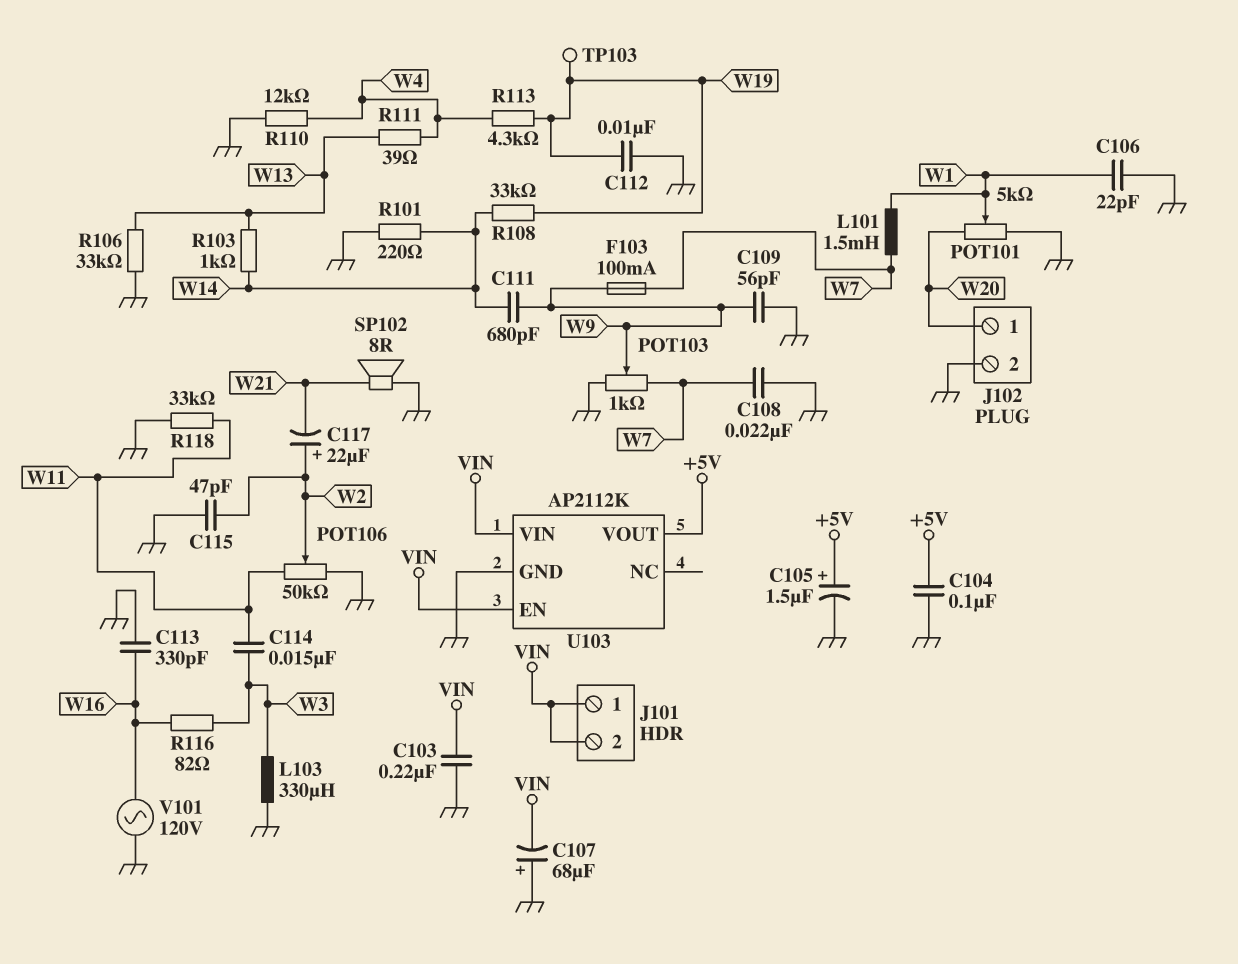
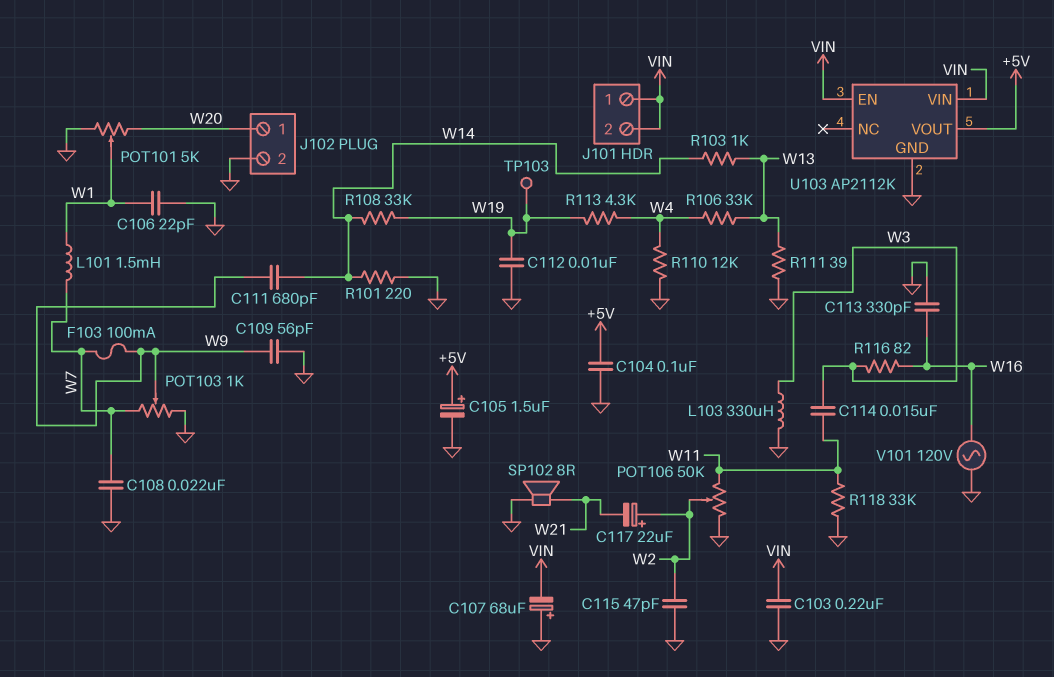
R106: 33k (GND, W13) -> 33k (W4, W13)
R111: 39 (W4, W13) -> 39 (GND, W13)

